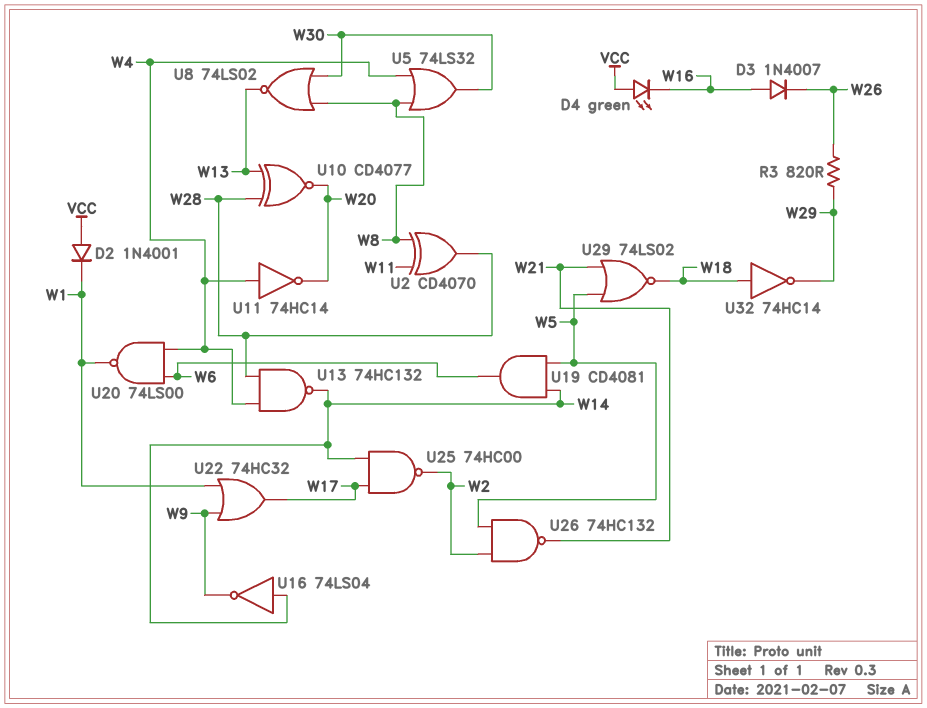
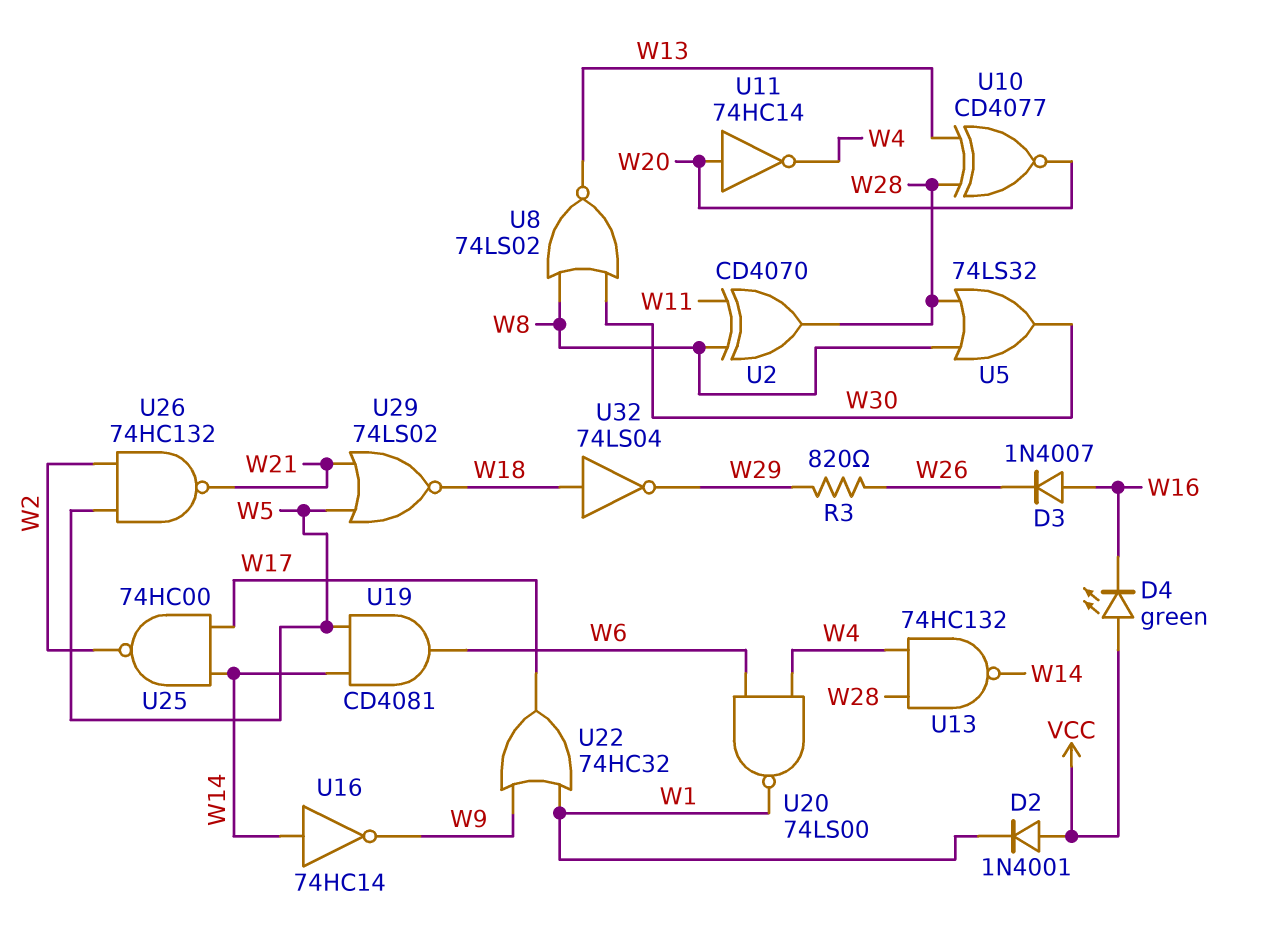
U5: OR 74LS32 (in W4, in W8, out W30) -> OR 74LS32 (in W8, in W28, out W30)
U11: NOT 74HC14 (in W4, out W20) -> NOT 74HC14 (in W20, out W4)
U16: NOT 74LS04 (in W14, out W9) -> NOT 74HC14 (in W14, out W9)
U32: NOT 74HC14 (in W18, out W29) -> NOT 74LS04 (in W18, out W29)

